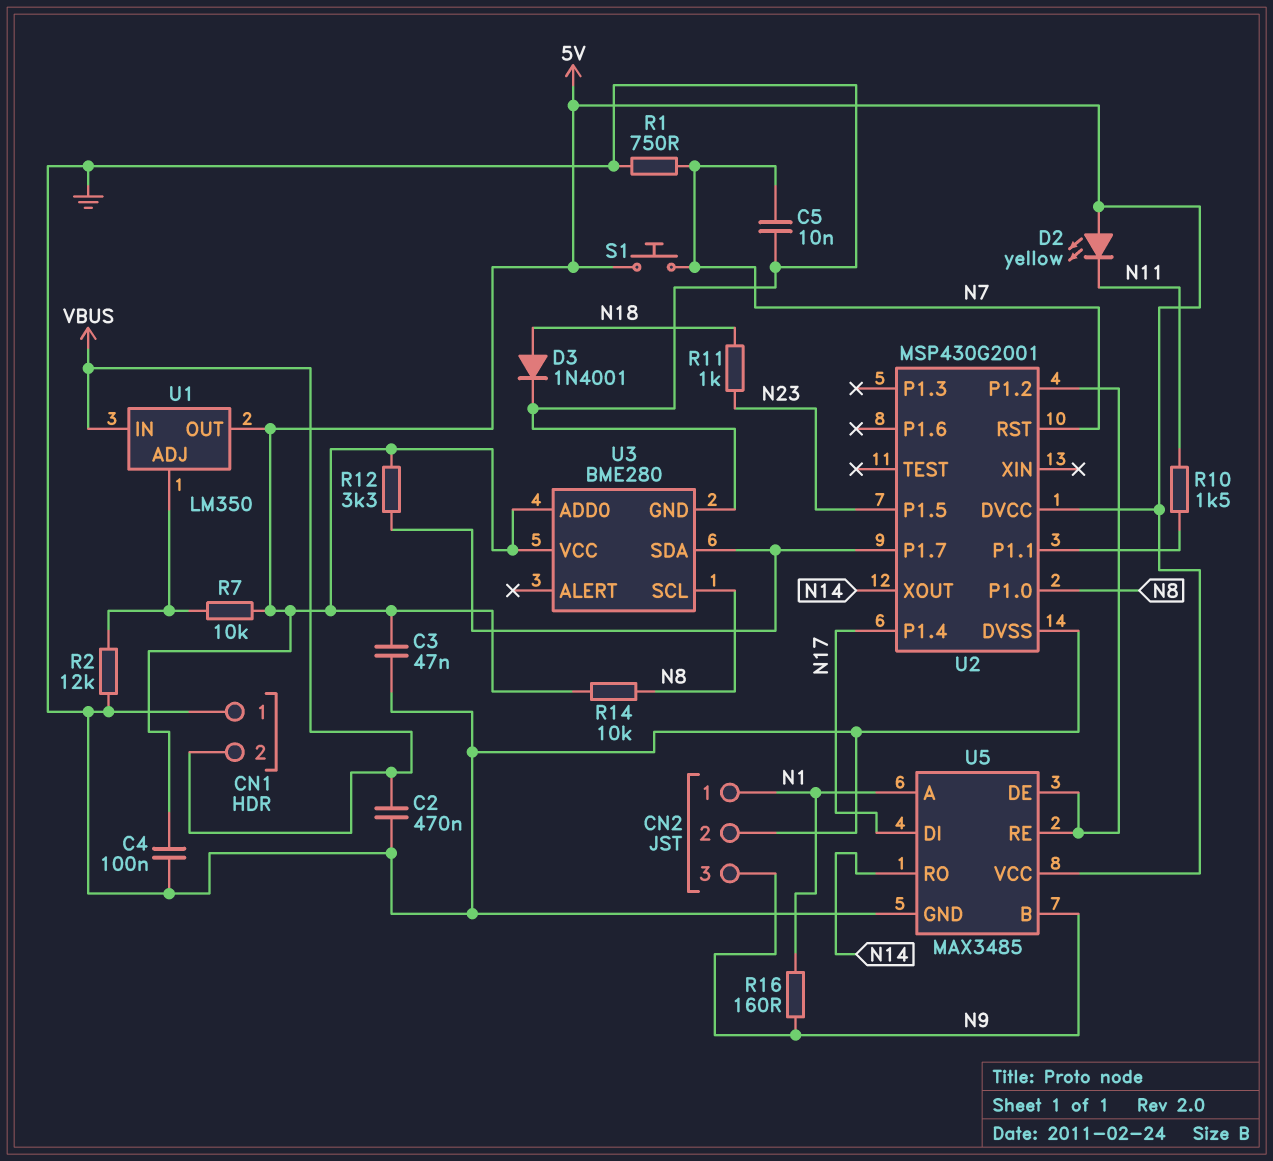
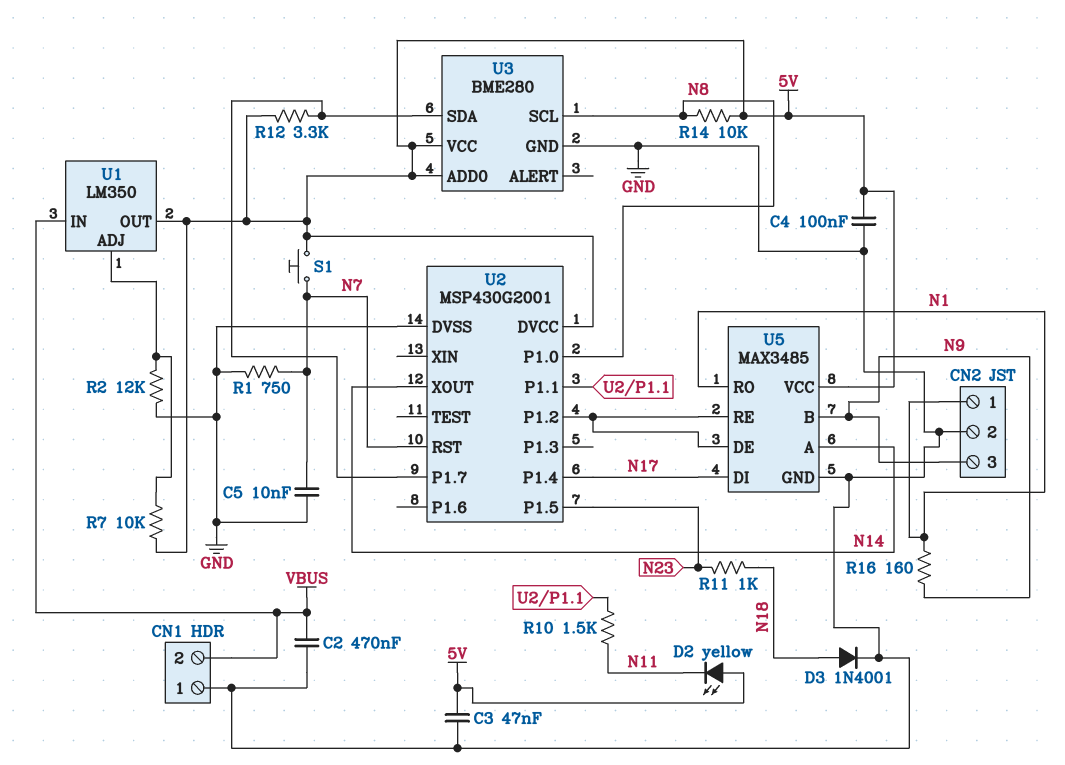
U5 pin A: N1 -> N14
U5 pin RO: N14 -> N1

